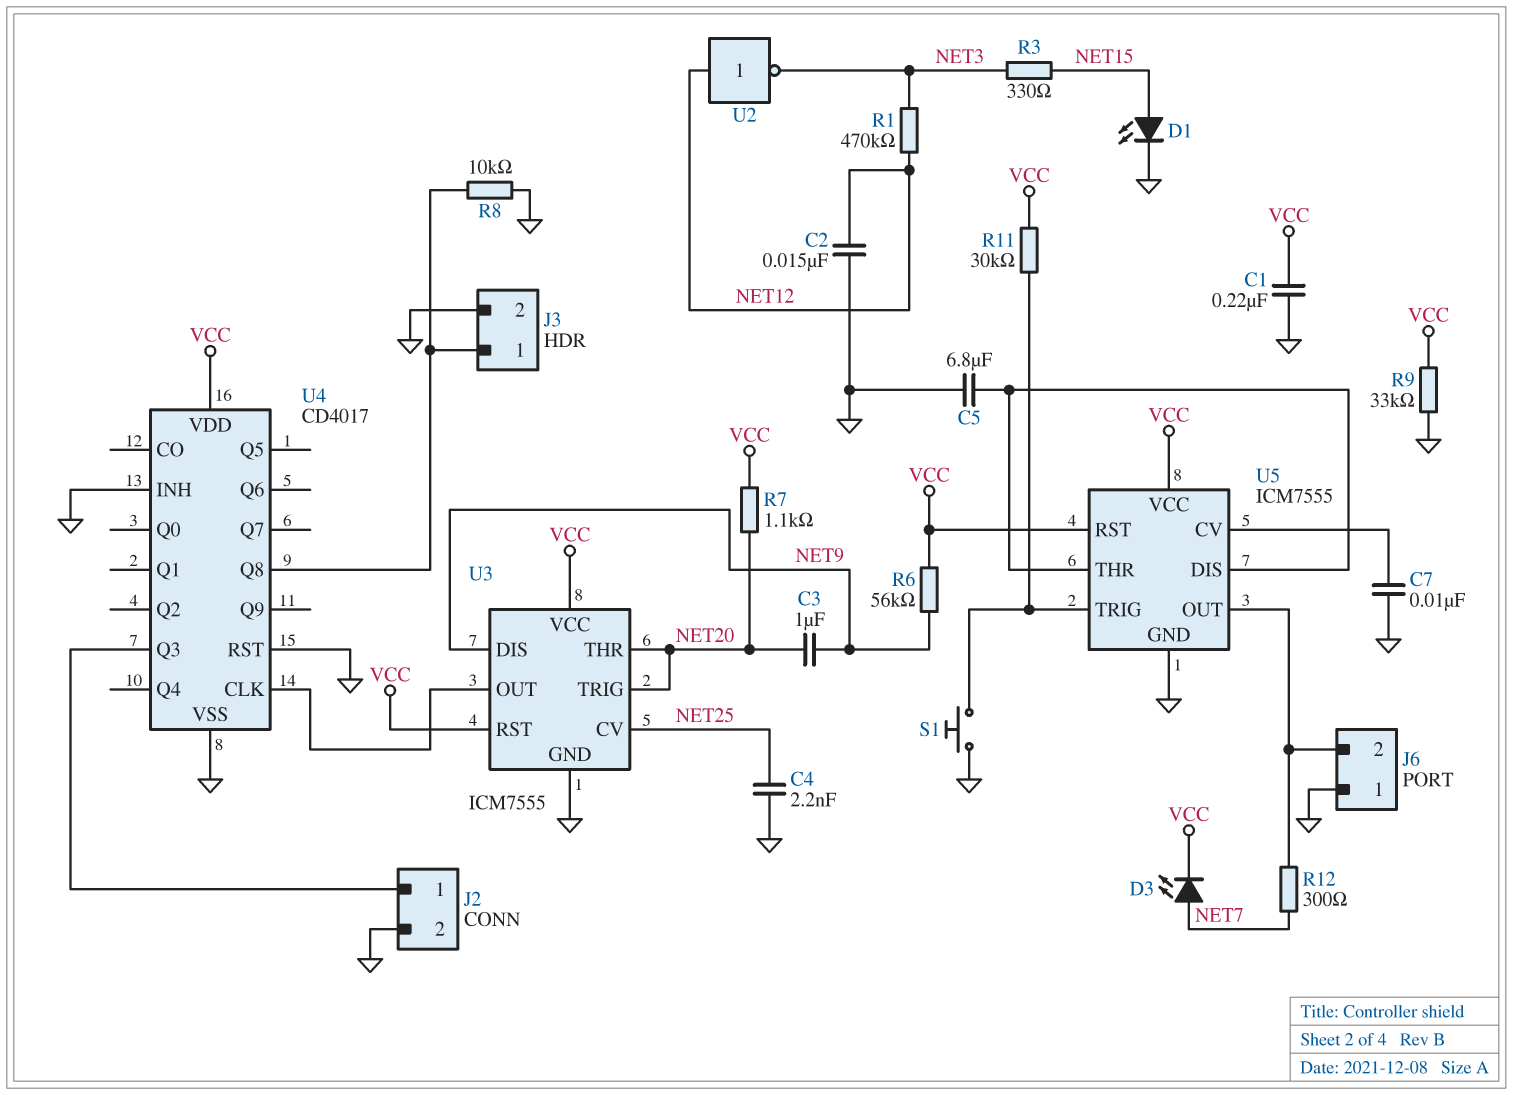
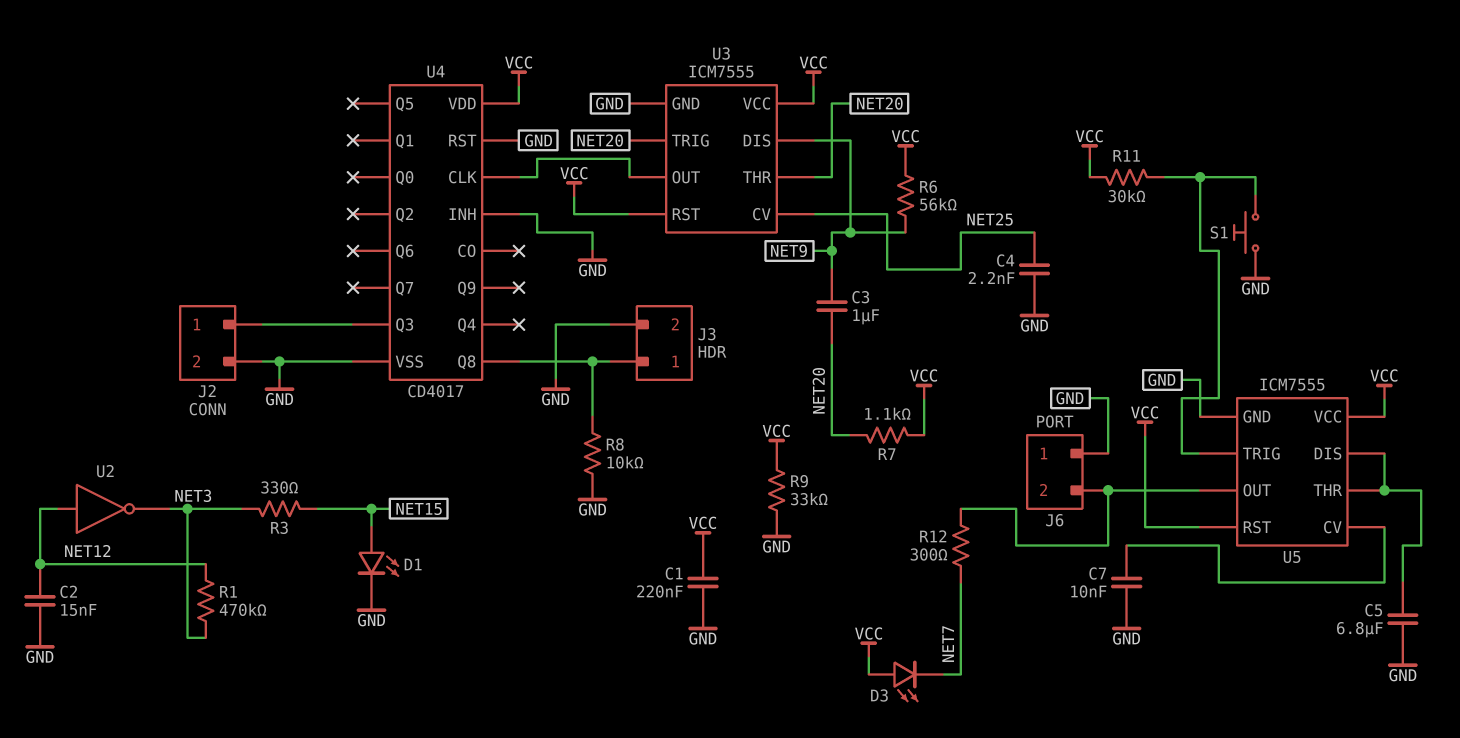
D3: LED (A NET7, K VCC) -> LED (A VCC, K NET7)

